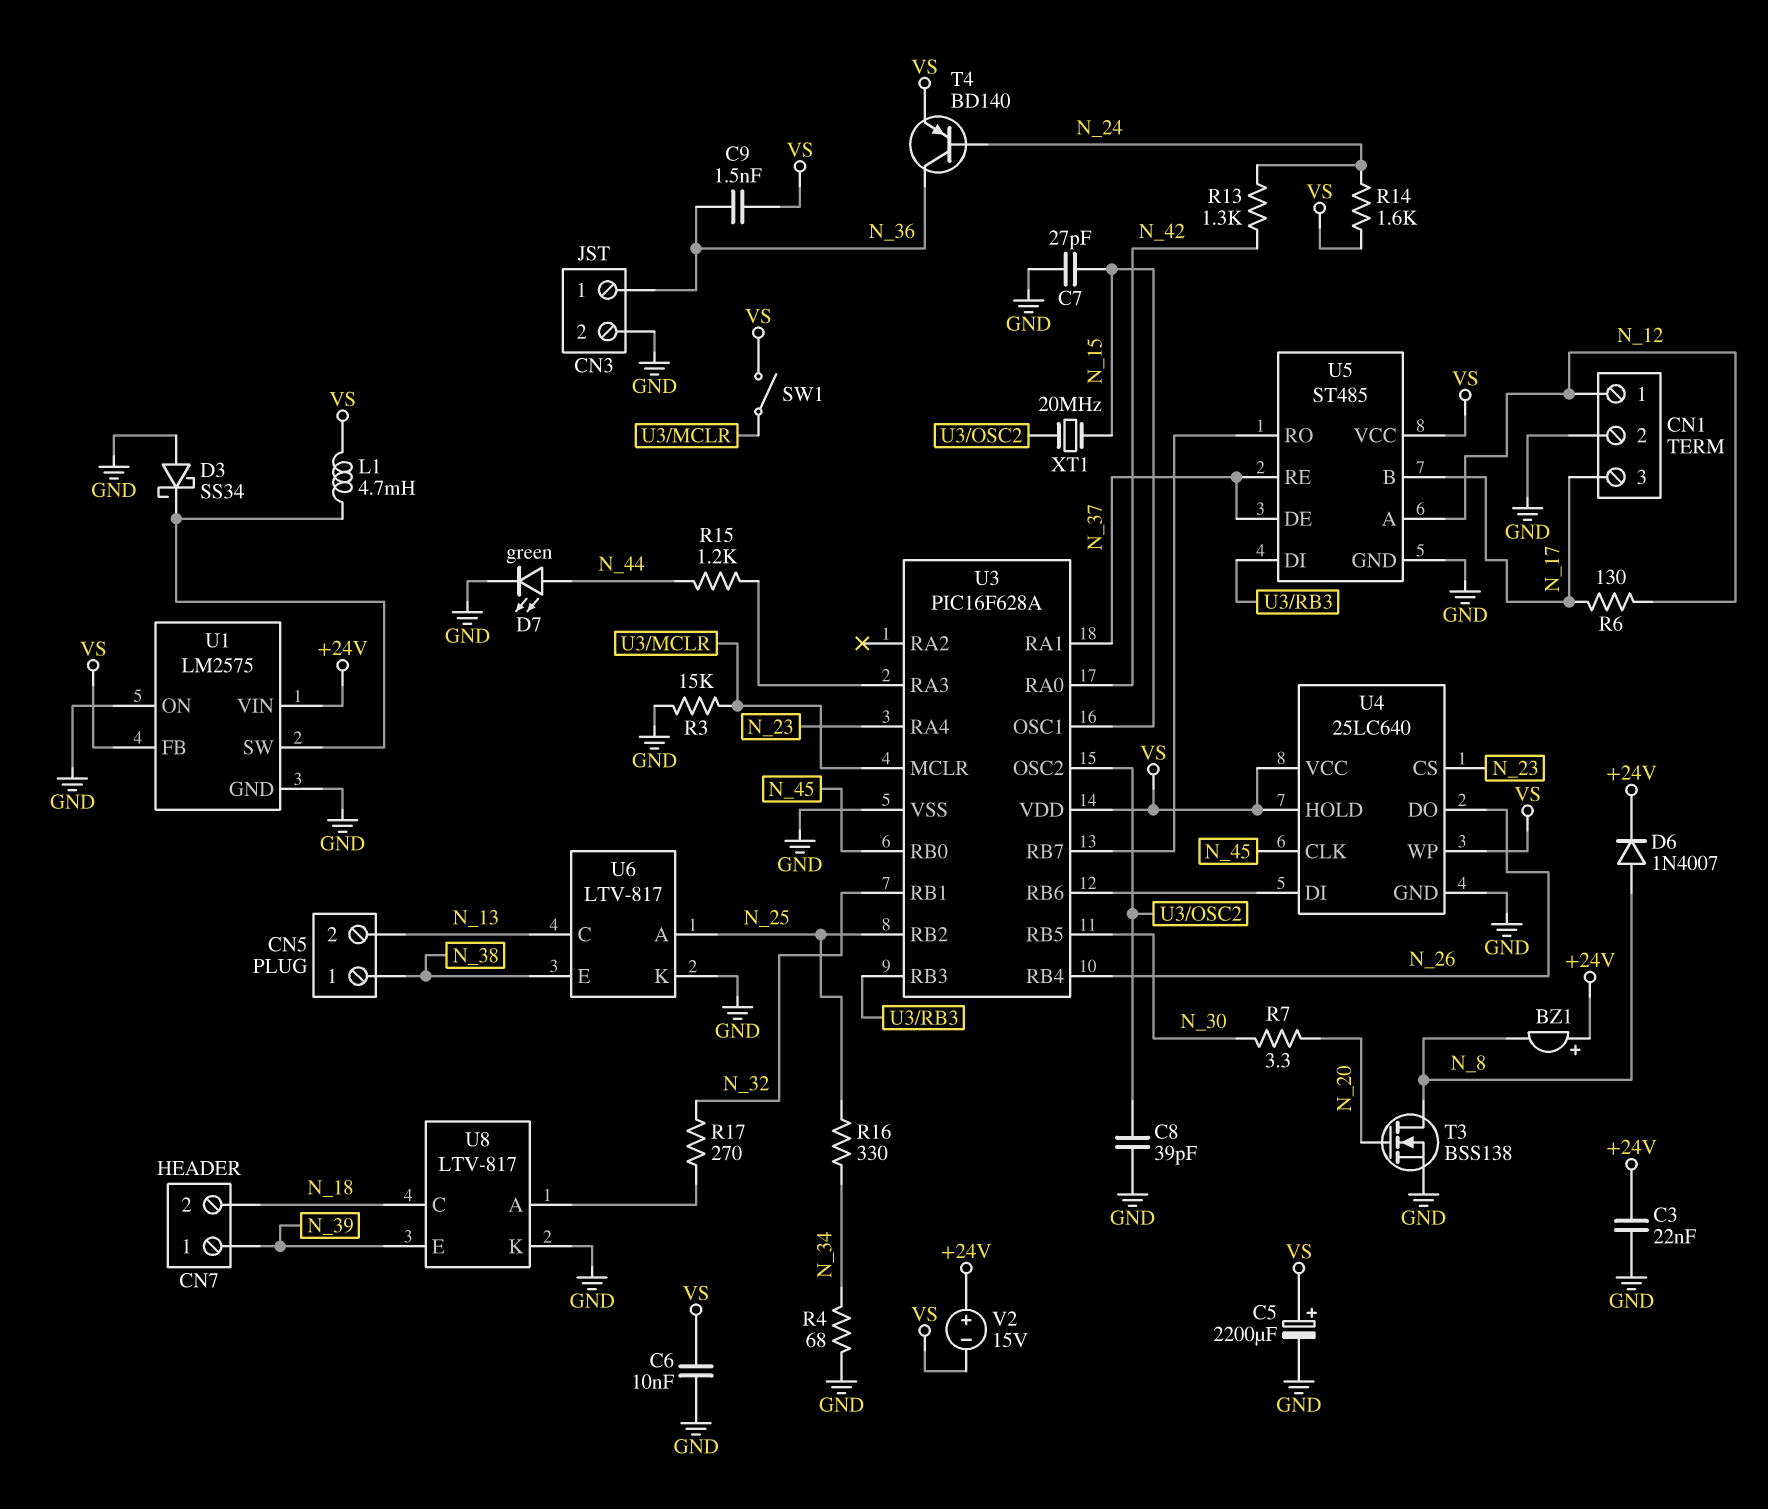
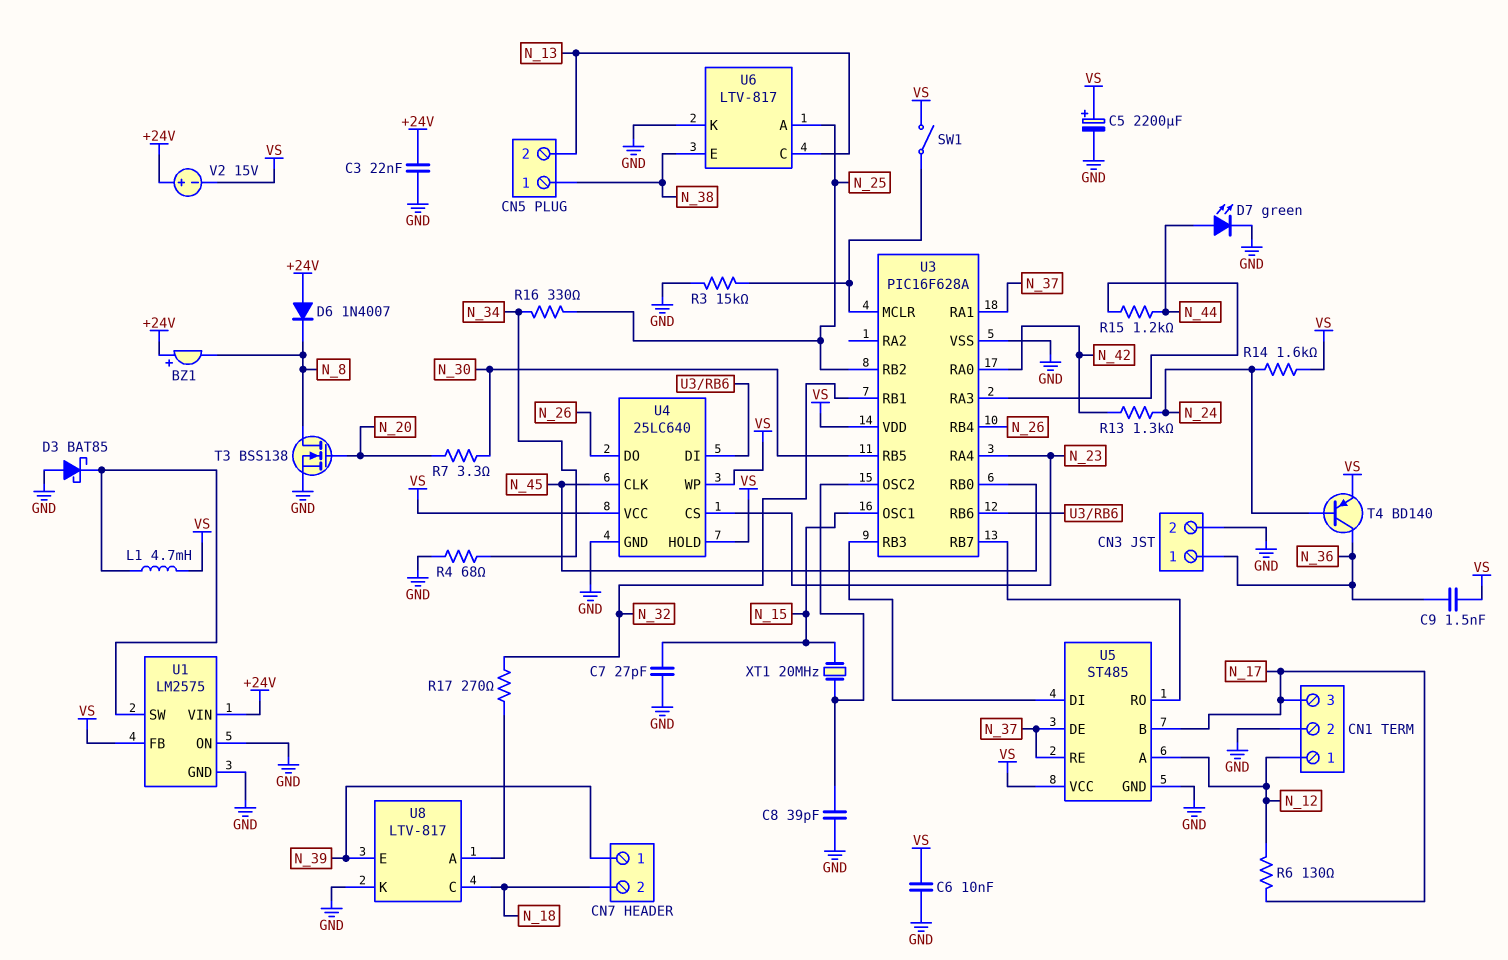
D3: schottky SS34 (A GND, K U1/SW) -> schottky BAT85 (A GND, K U1/SW)
D6: diode 1N4007 (A N_8, K +24V) -> diode 1N4007 (A +24V, K N_8)

